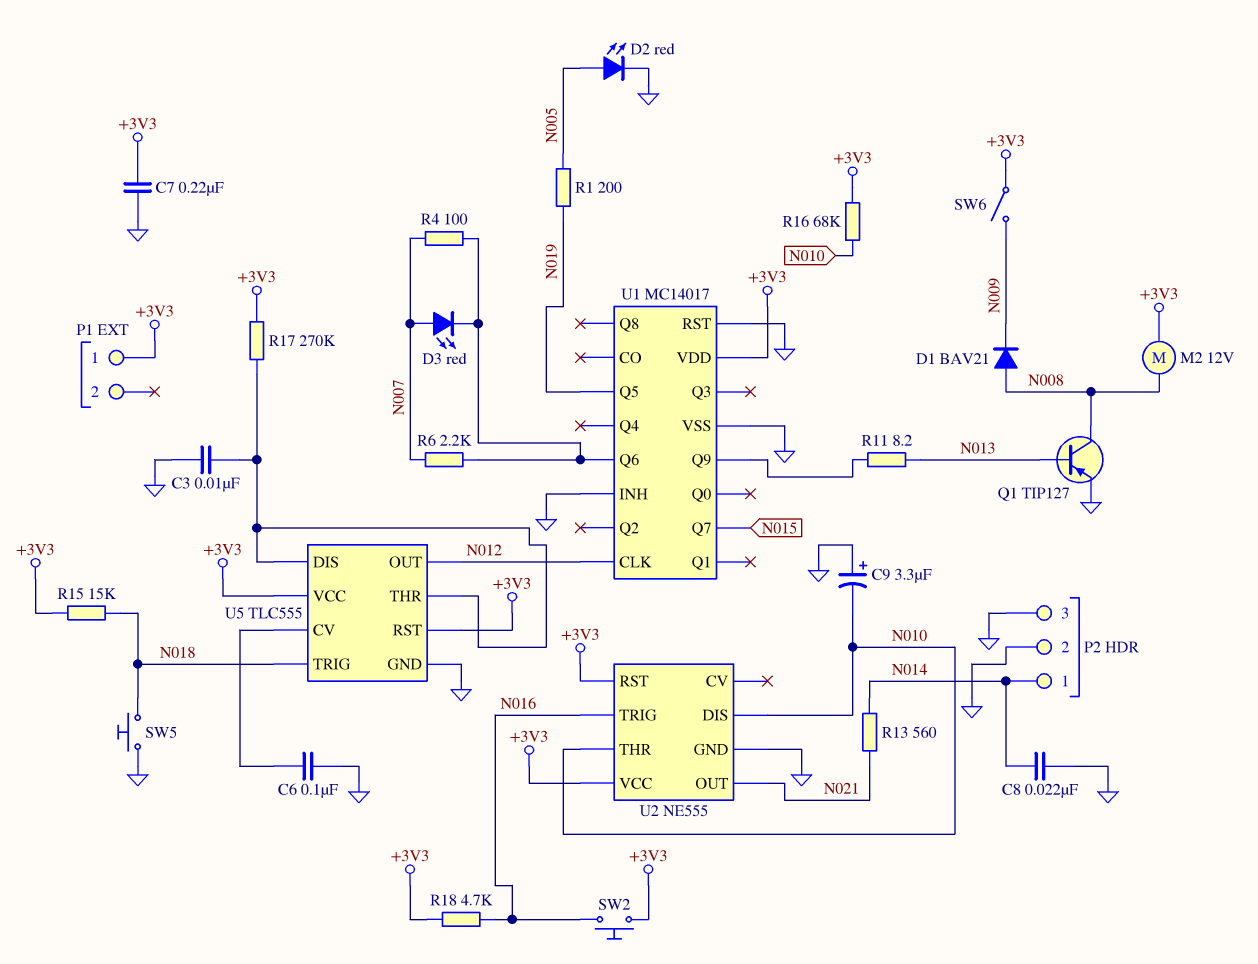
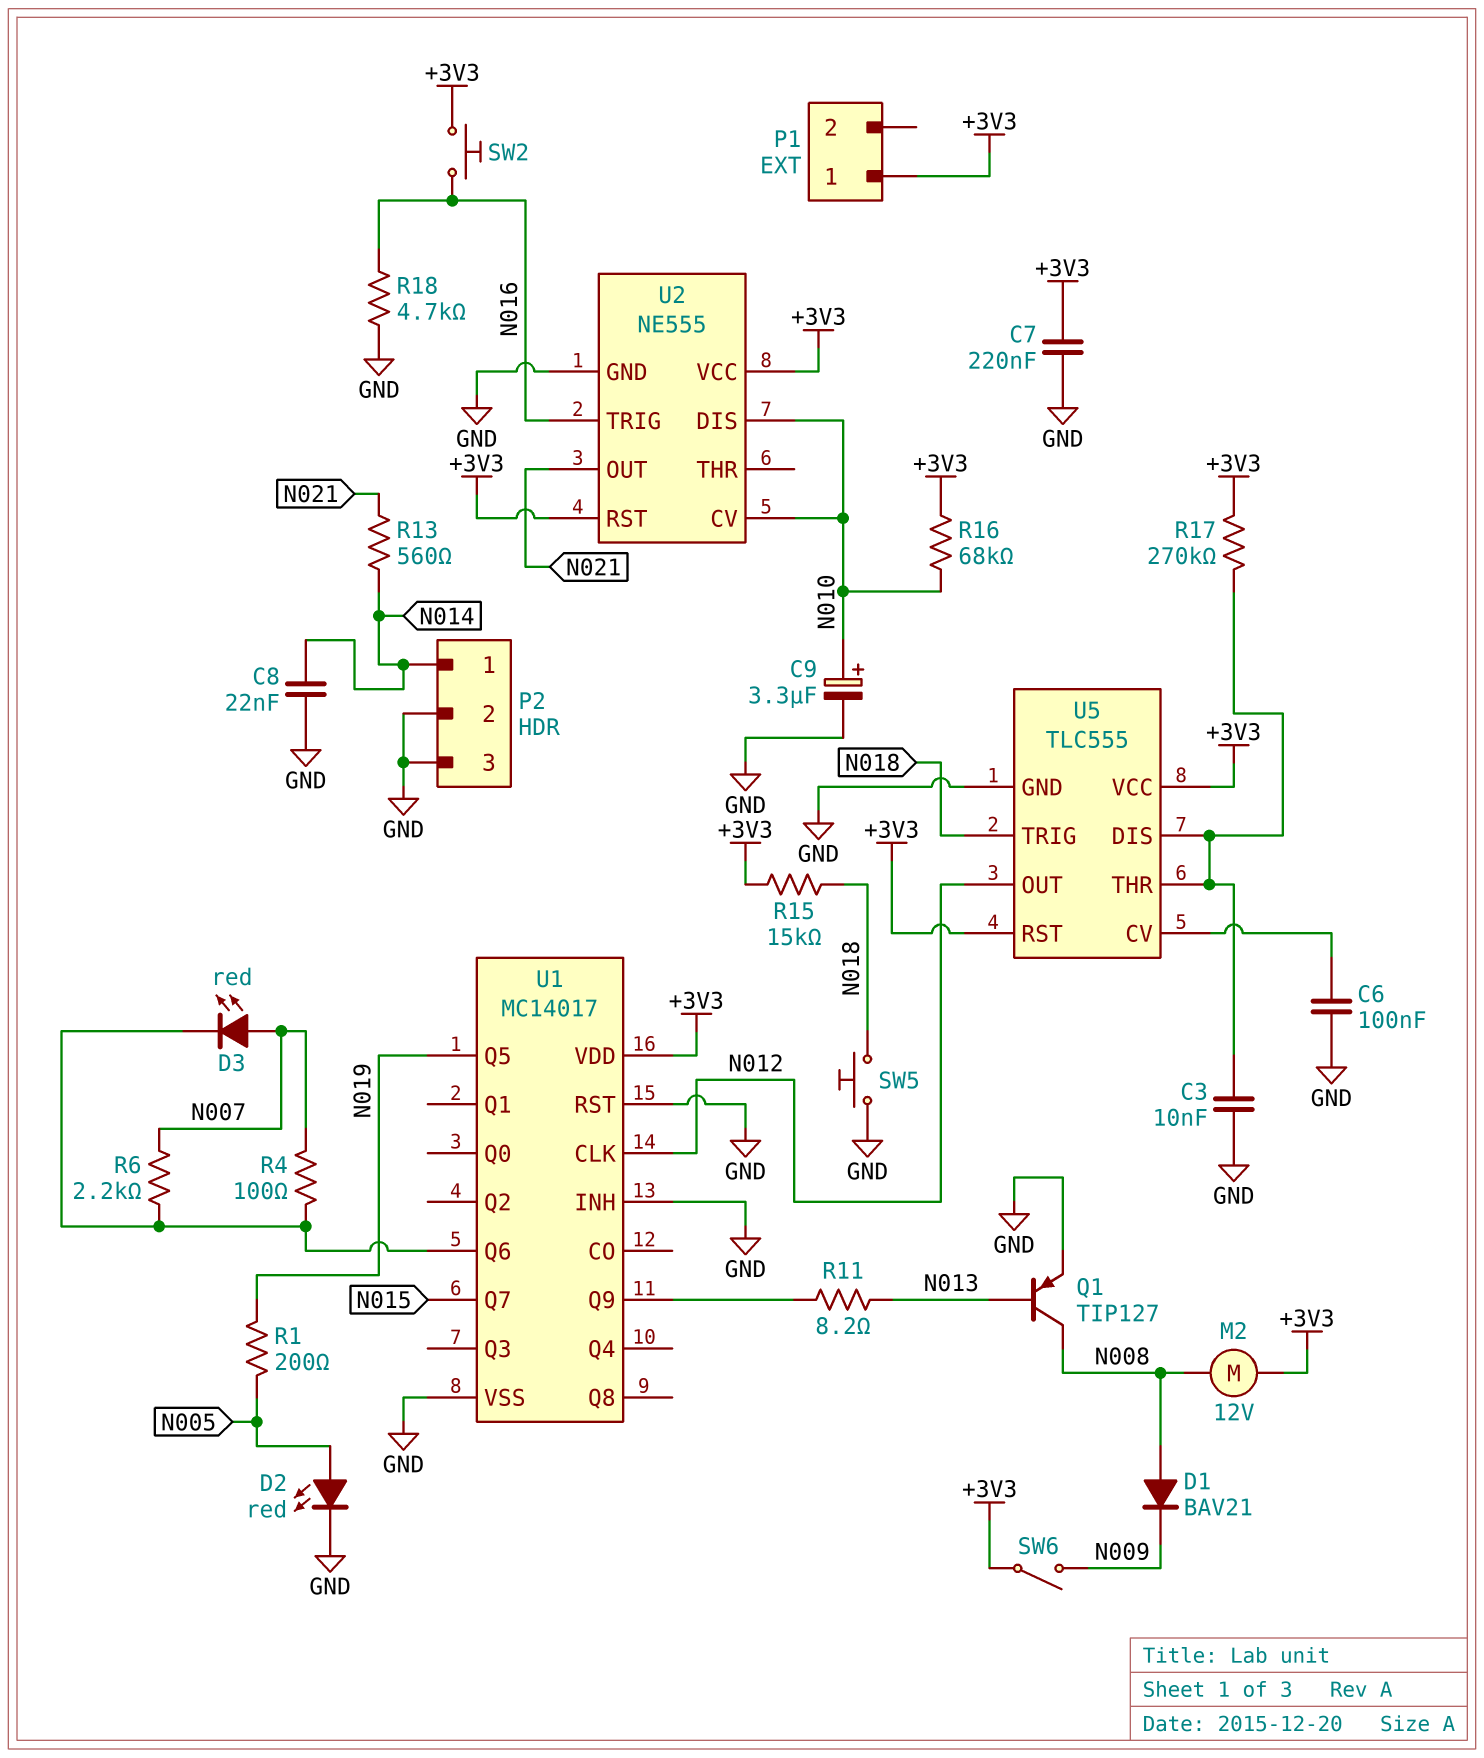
C9: 3.3uF (plus GND, minus N010) -> 3.3uF (plus N010, minus GND)
R18: 4.7k (+3V3, N016) -> 4.7k (GND, N016)
U2 pin CV: none -> N010
U2 pin THR: N010 -> none

